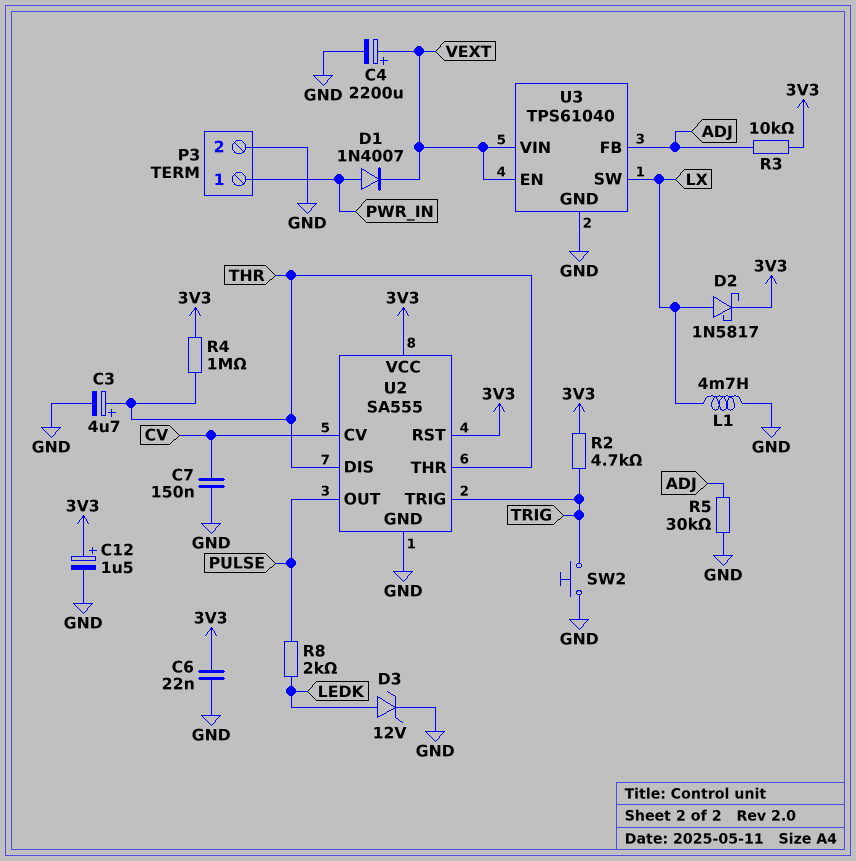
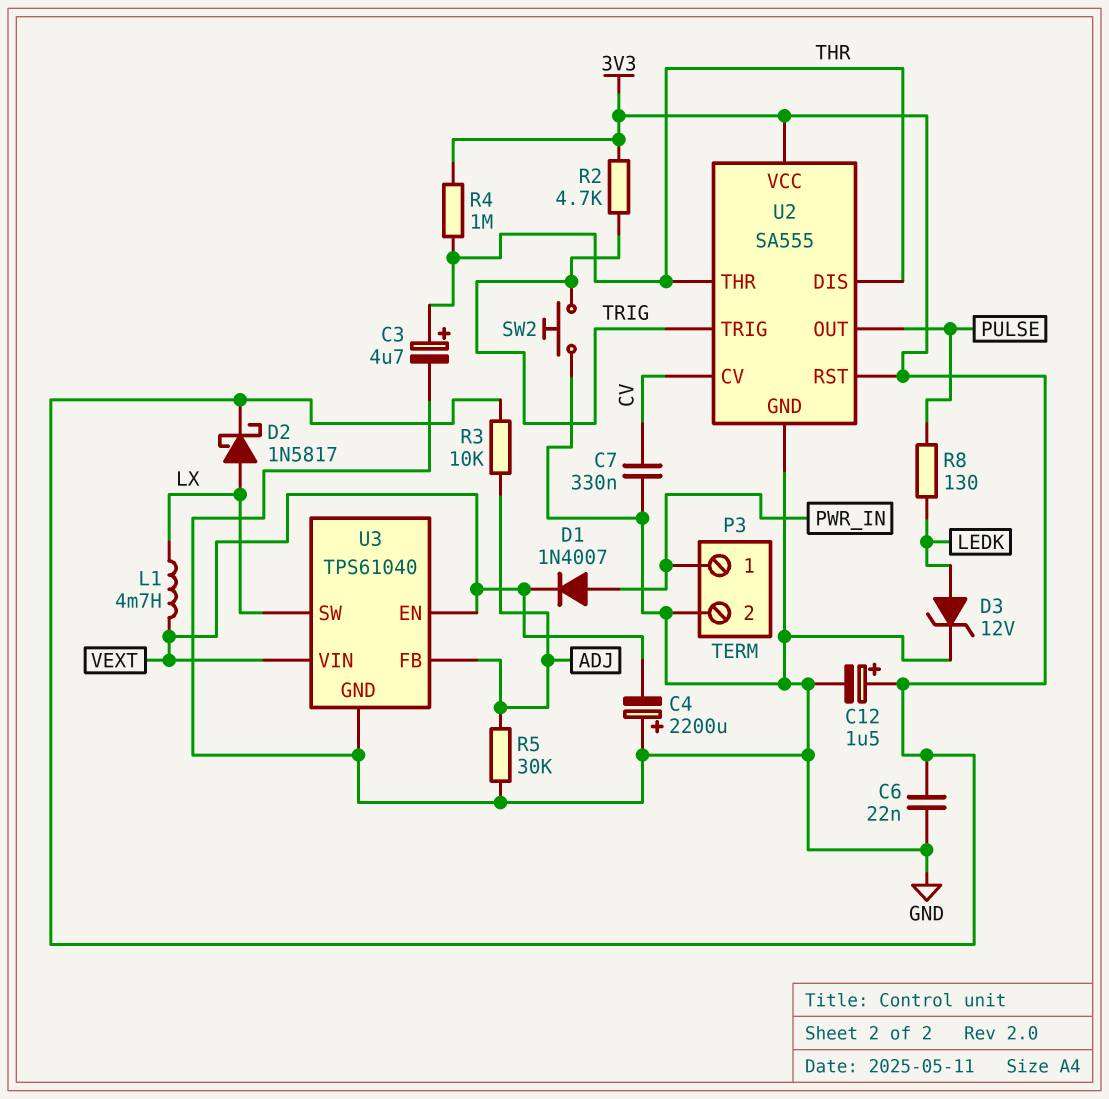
C4: 2200uF (plus VEXT, minus GND) -> 2200uF (plus GND, minus VEXT)
C7: 150nF (CV, GND) -> 330nF (CV, GND)
L1: 4.7mH (GND, LX) -> 4.7mH (LX, VEXT)
R8: 2k (LEDK, PULSE) -> 130 (LEDK, PULSE)

